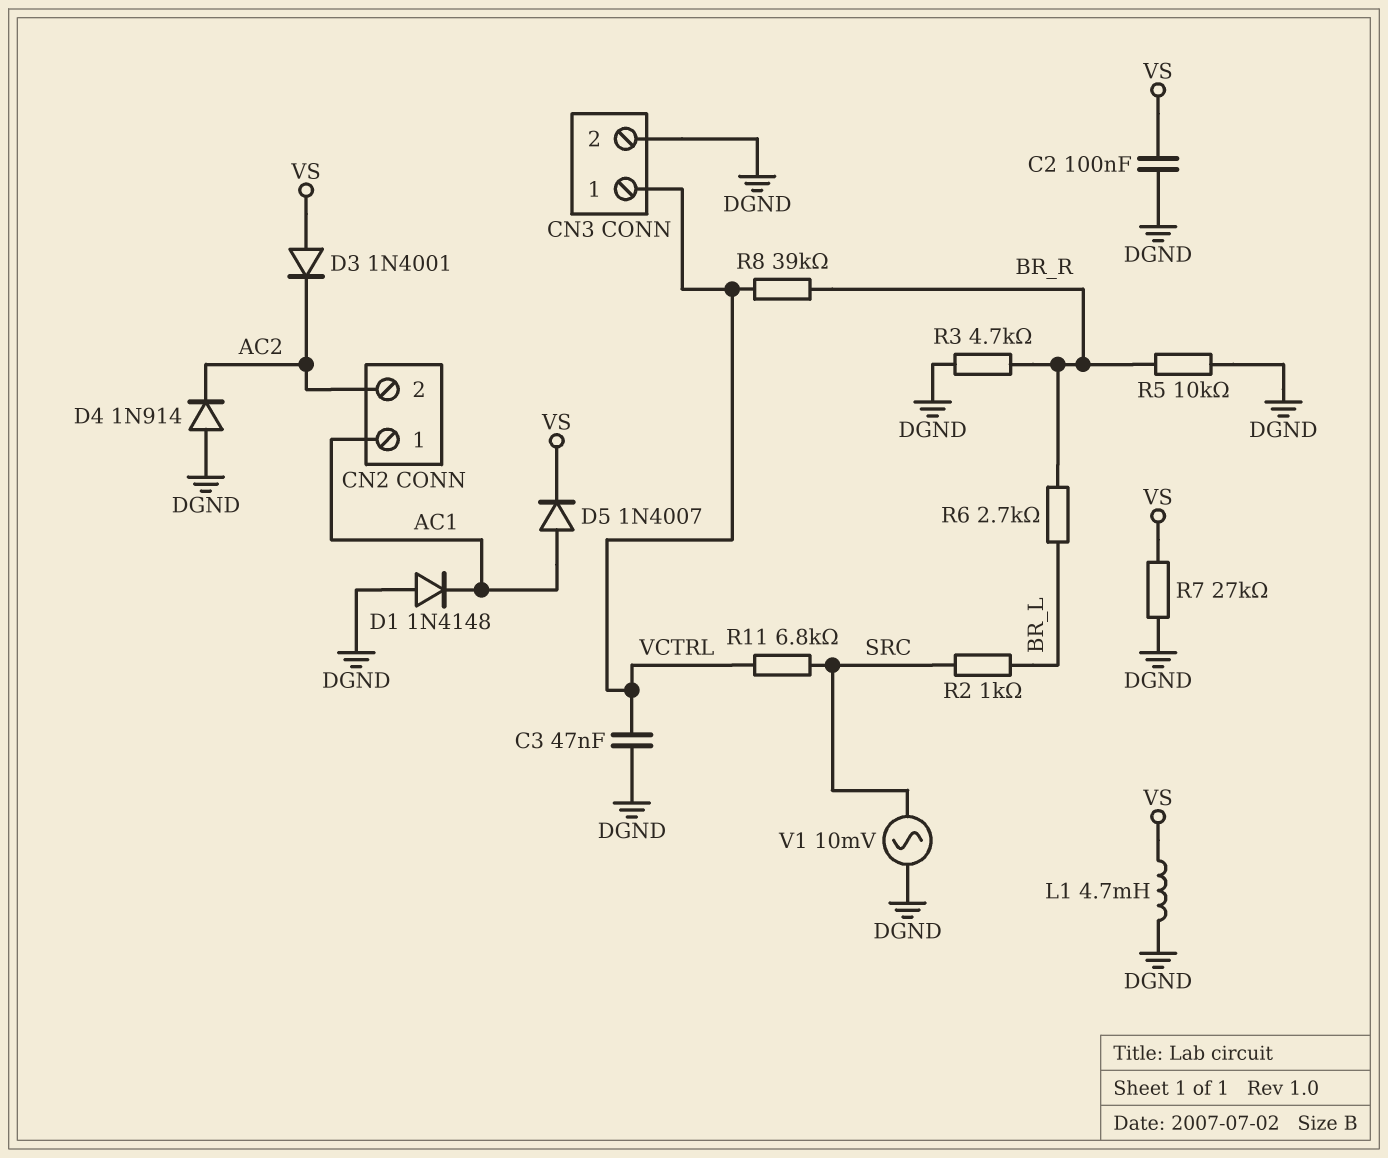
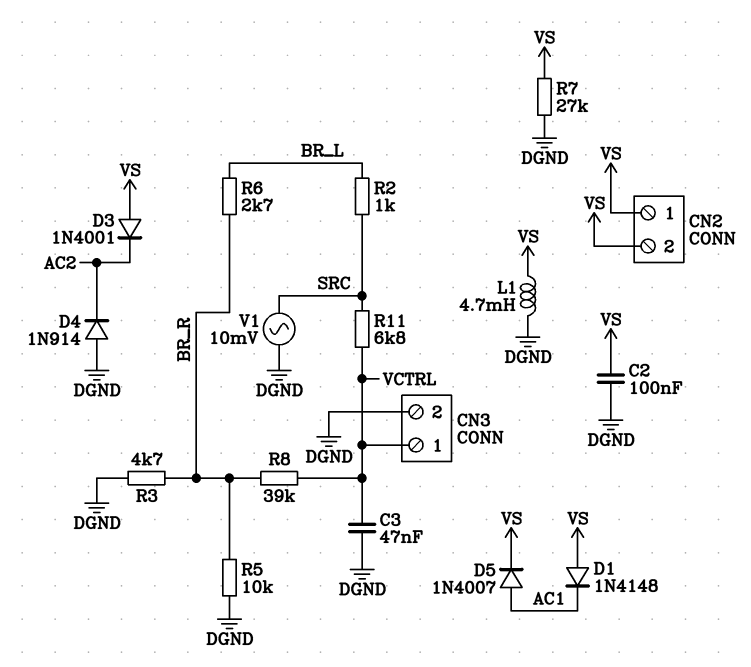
CN2 pin 1: AC1 -> VS
CN2 pin 2: AC2 -> VS
D1: diode 1N4148 (A DGND, K AC1) -> diode 1N4148 (A VS, K AC1)

